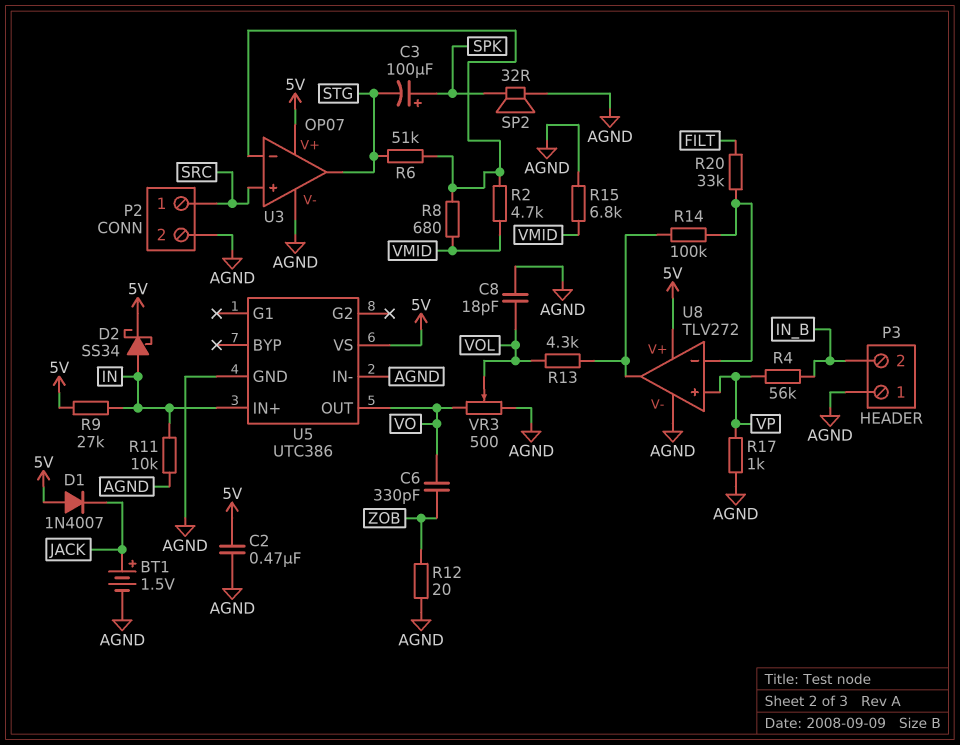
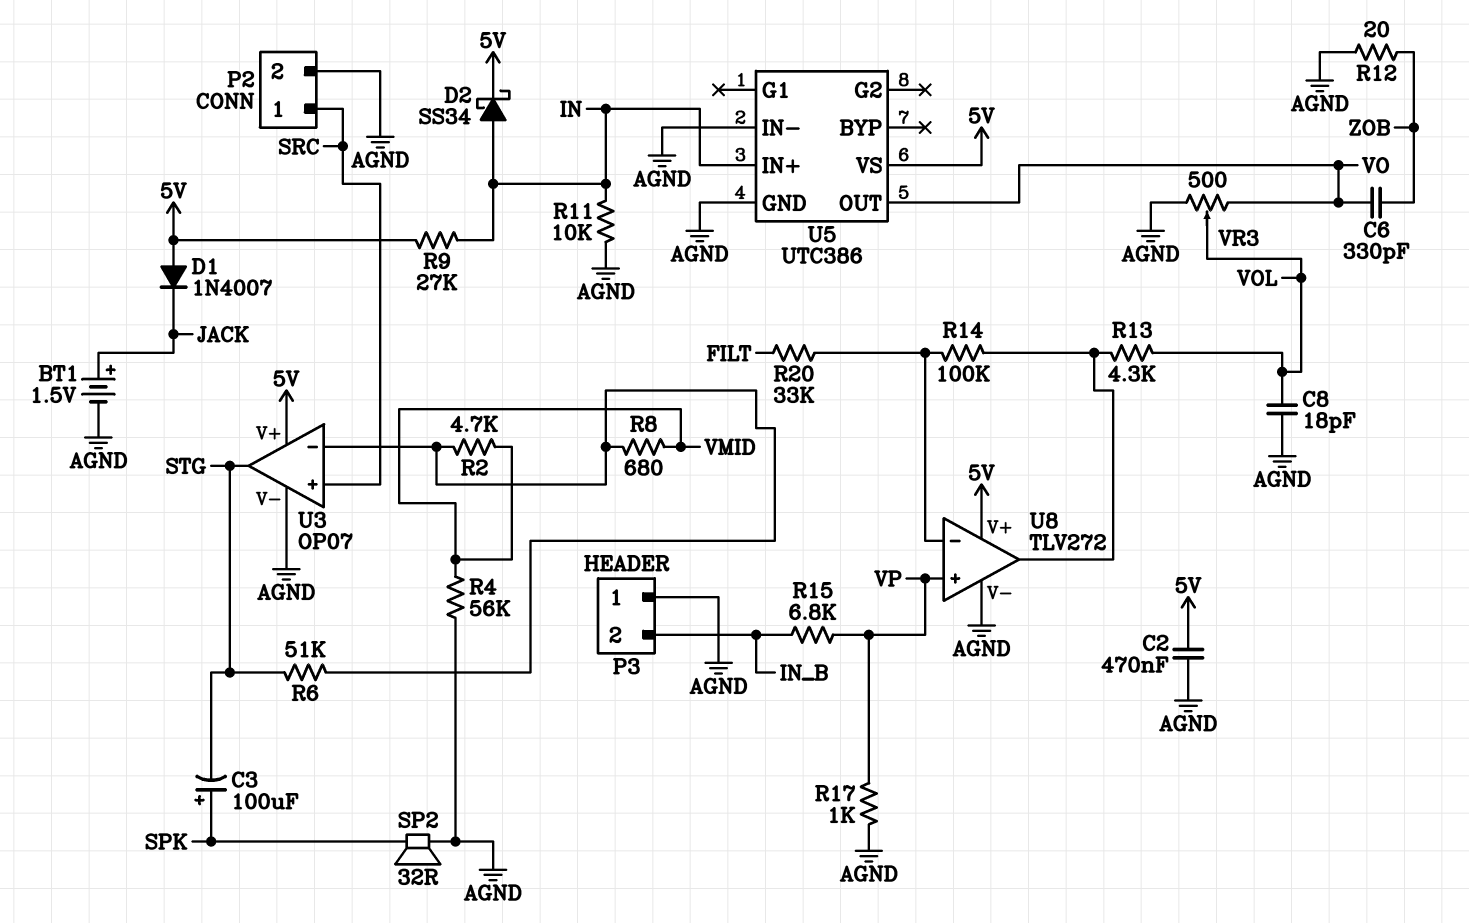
R4: 56k (IN_B, VP) -> 56k (AGND, VMID)
R15: 6.8k (AGND, VMID) -> 6.8k (IN_B, VP)

